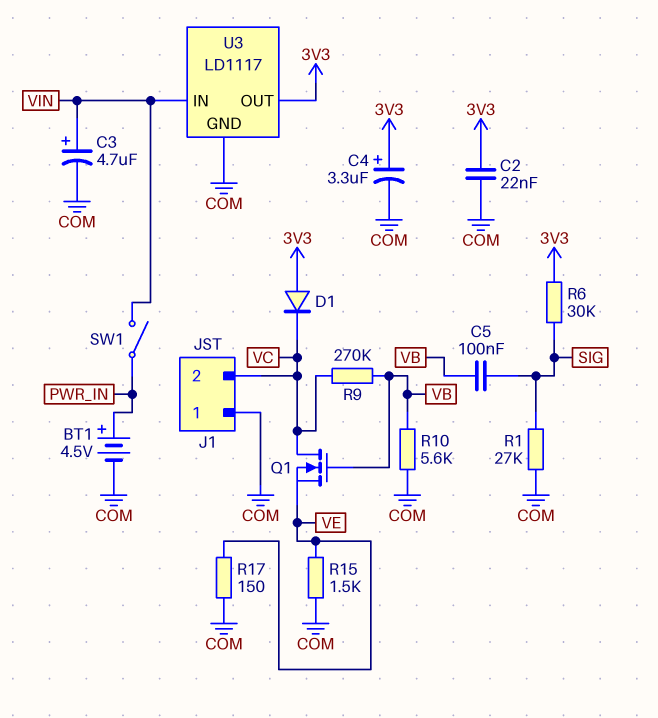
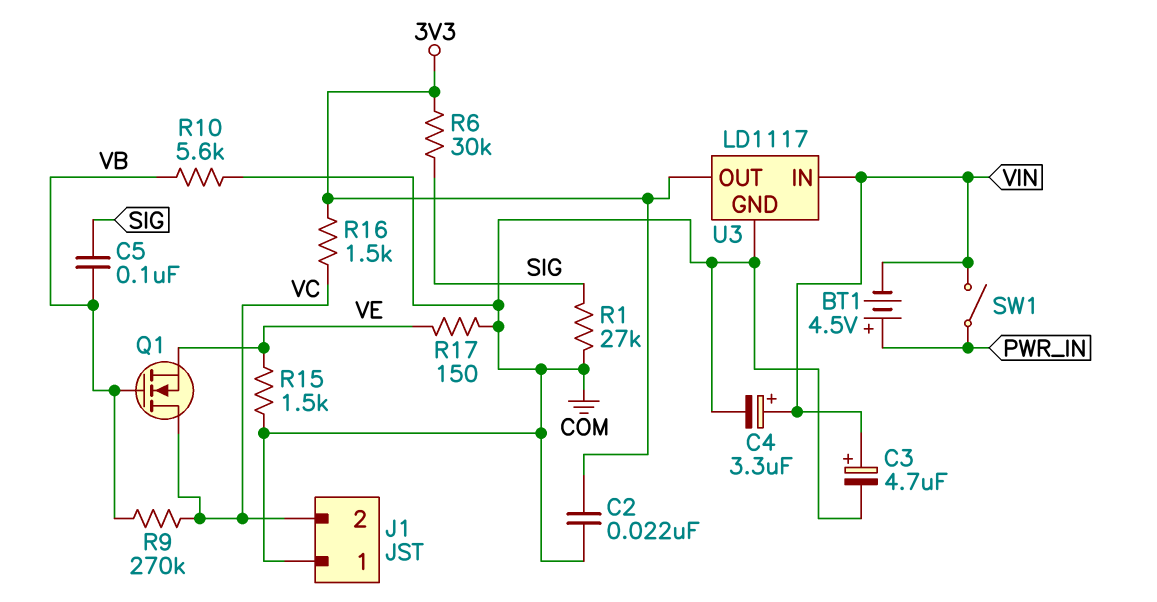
BT1: 4.5V (plus PWR_IN, minus COM) -> 4.5V (plus PWR_IN, minus VIN)
C4: 3.3uF (plus 3V3, minus COM) -> 3.3uF (plus VIN, minus COM)
D1: diode (A 3V3, K VC) -> none
R16: none -> 1.5k (3V3, VC)

